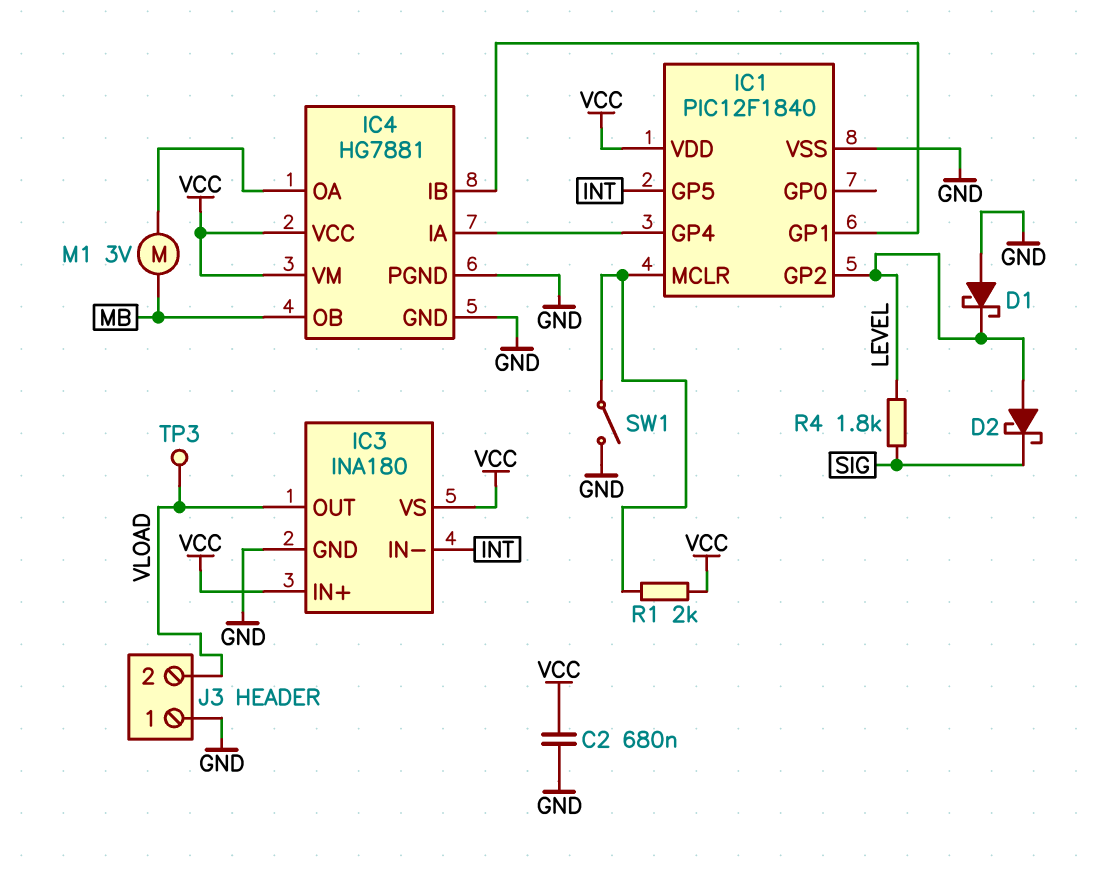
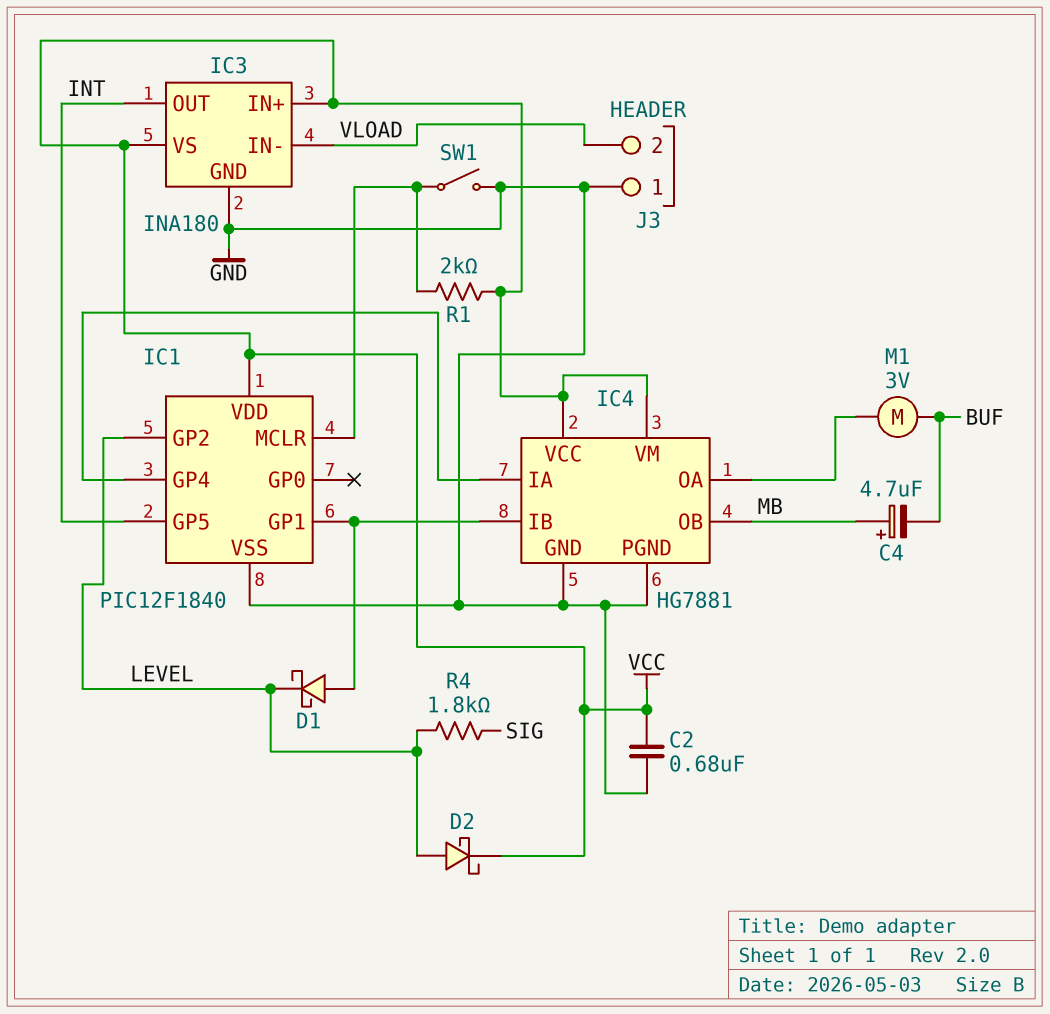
C4: none -> 4.7uF (plus MB, minus BUF)
D1: schottky (A GND, K LEVEL) -> schottky (A IC1/GP1, K LEVEL)
D2: schottky (A LEVEL, K SIG) -> schottky (A LEVEL, K VCC)
IC3 pin IN-: INT -> VLOAD
IC3 pin OUT: VLOAD -> INT
M1: motor 3V (IC4/OA, MB) -> motor 3V (BUF, IC4/OA)
TP3: test point (VLOAD) -> none

